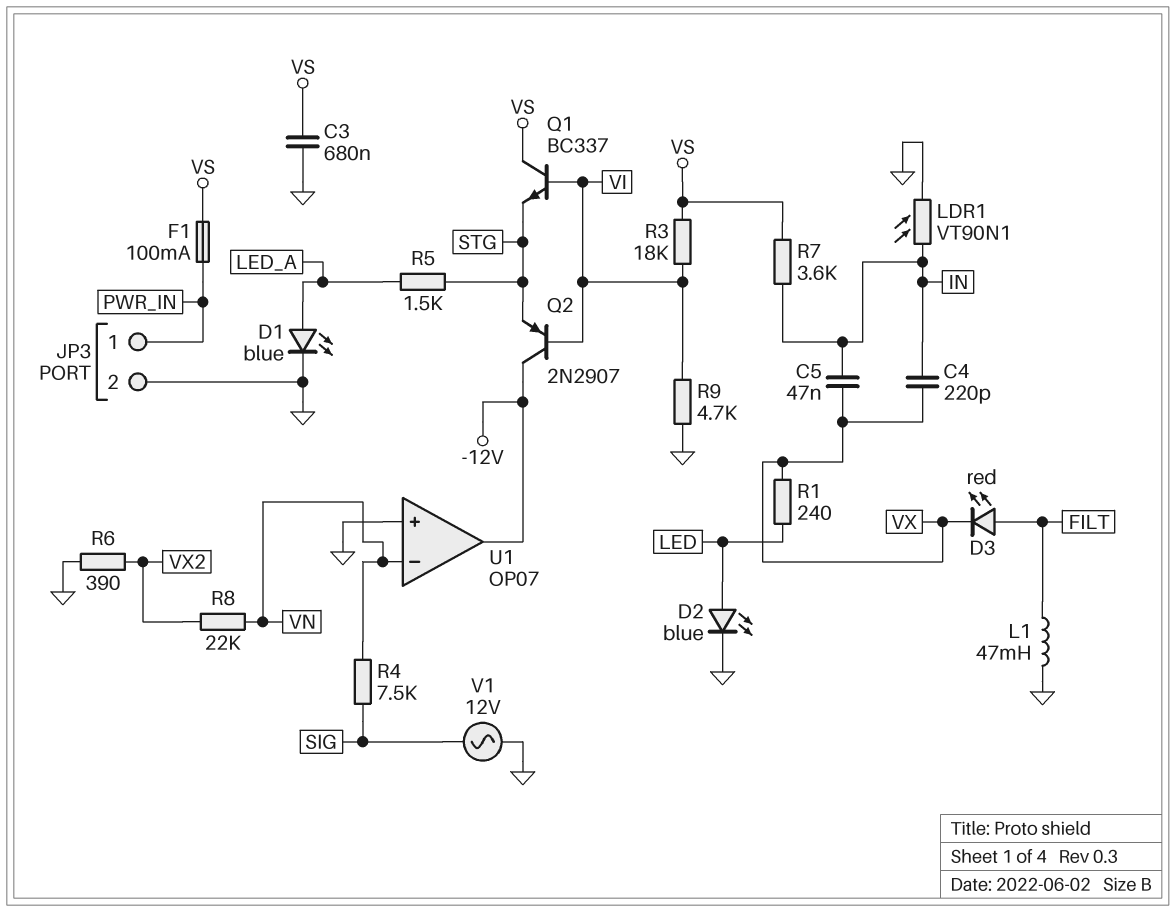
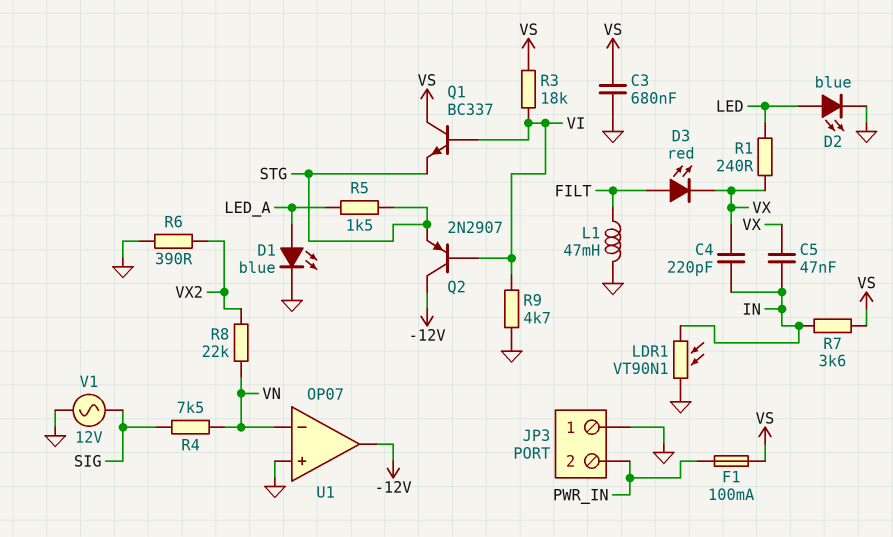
JP3 pin 1: PWR_IN -> GND
JP3 pin 2: GND -> PWR_IN

